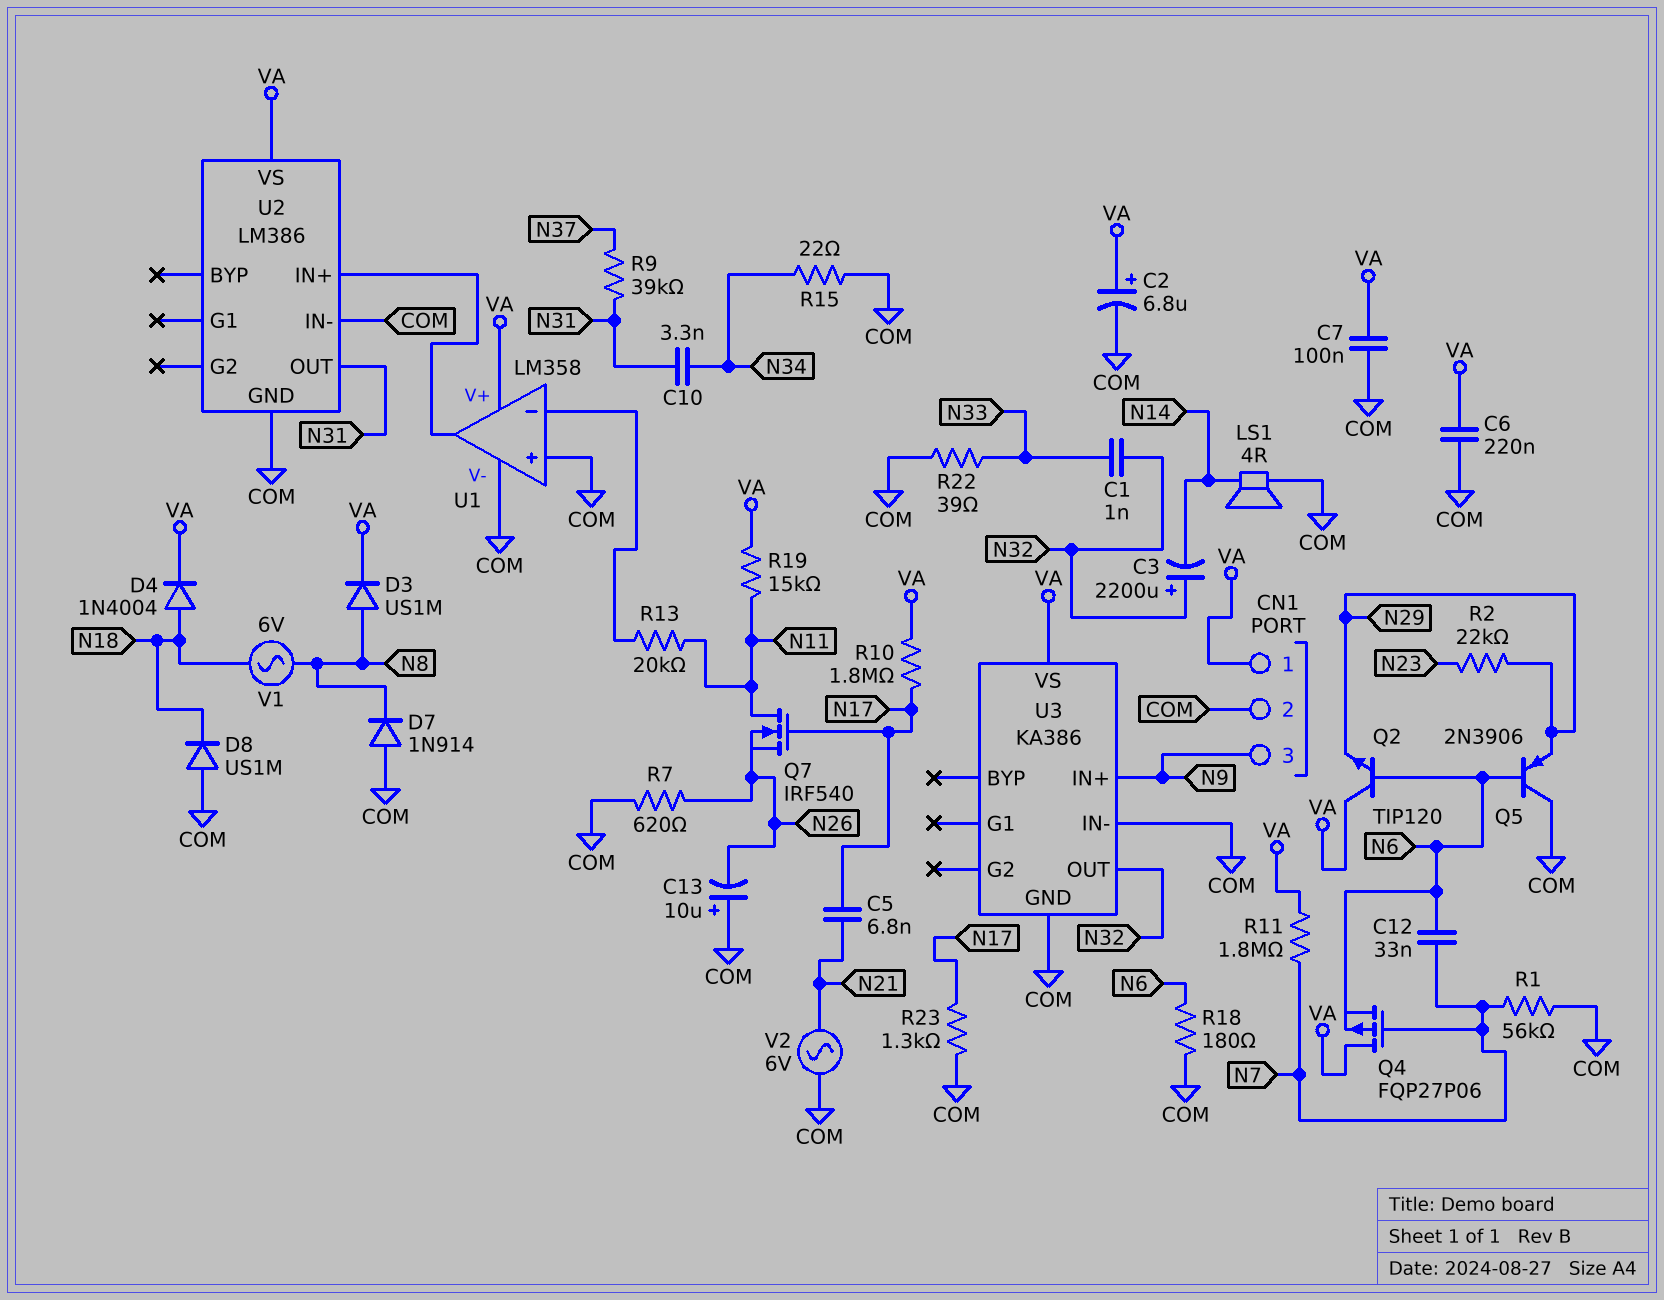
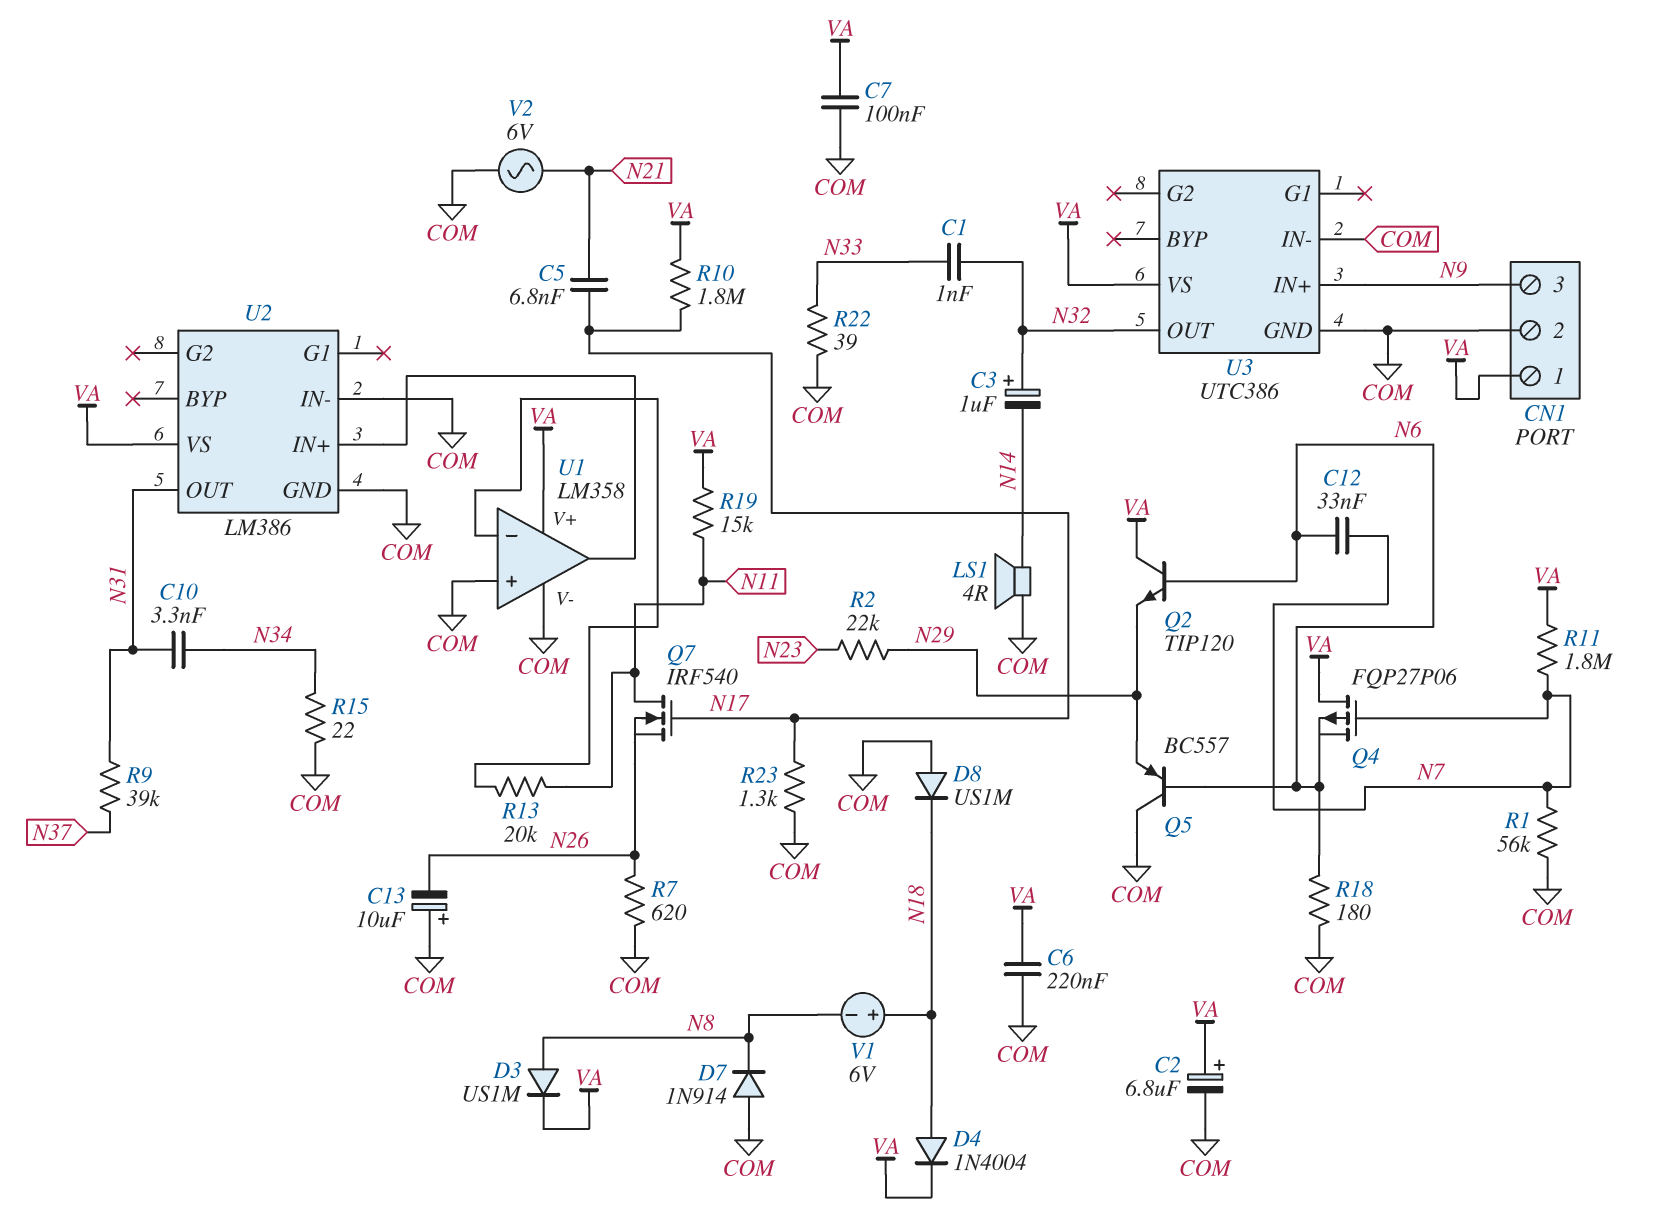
C3: 2200uF (plus N32, minus N14) -> 1uF (plus N32, minus N14)
Q5: PNP 2N3906 (B N6, C COM, E N29) -> PNP BC557 (B N6, C COM, E N29)
U3: KA386 -> UTC386
V1: AC 6V (N8, N18) -> 6V (plus N18, minus N8)

